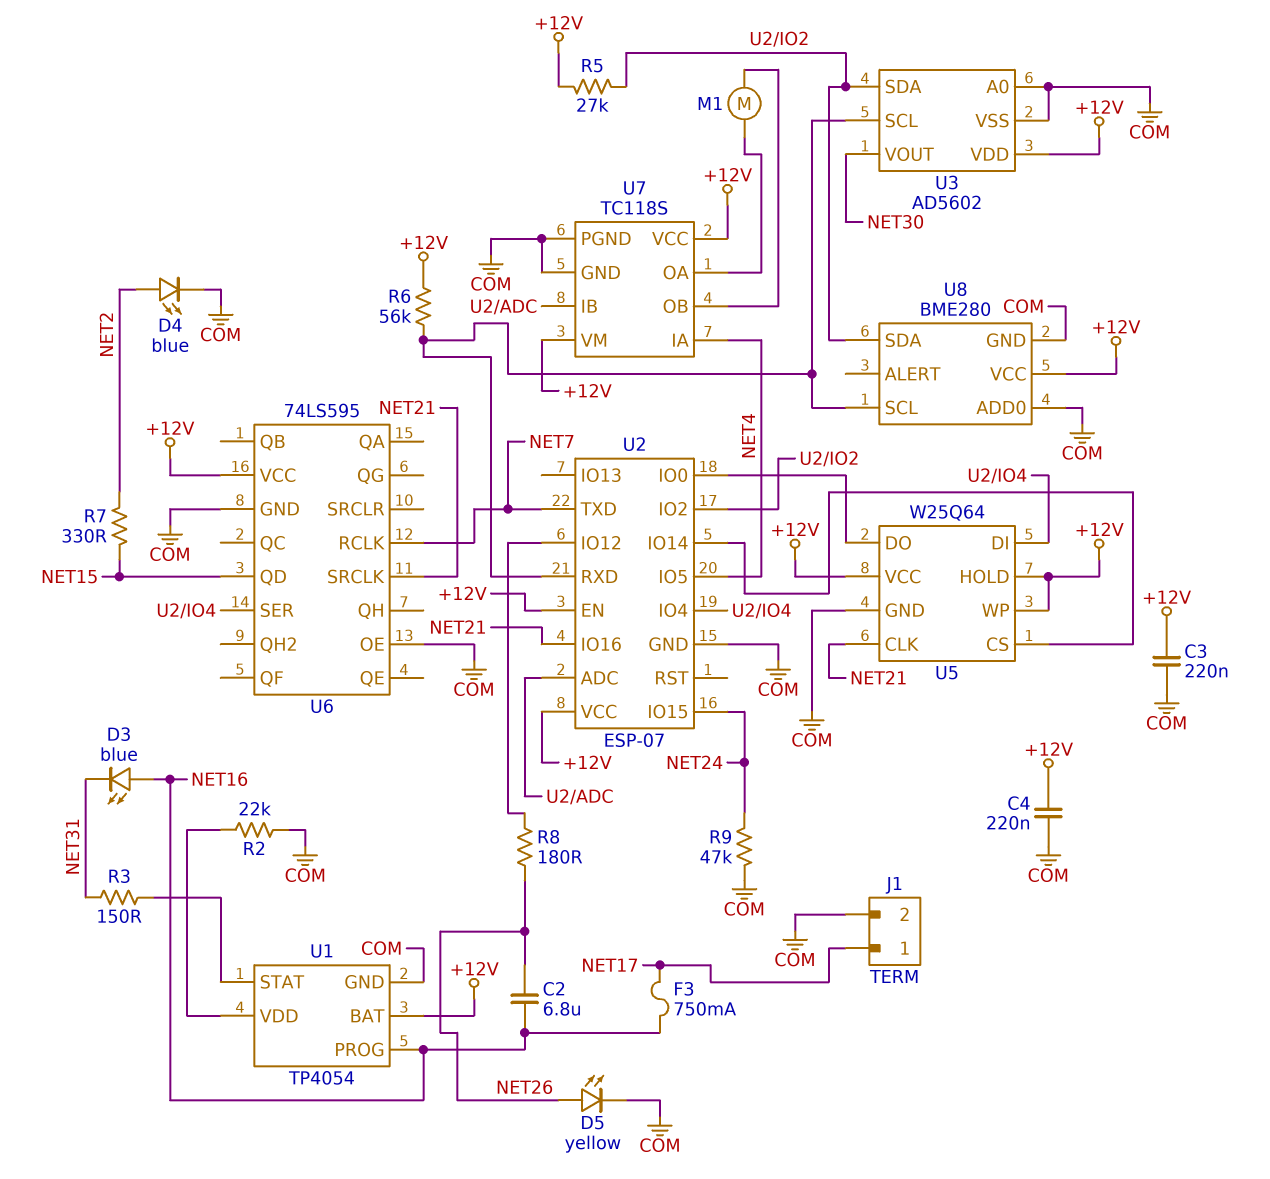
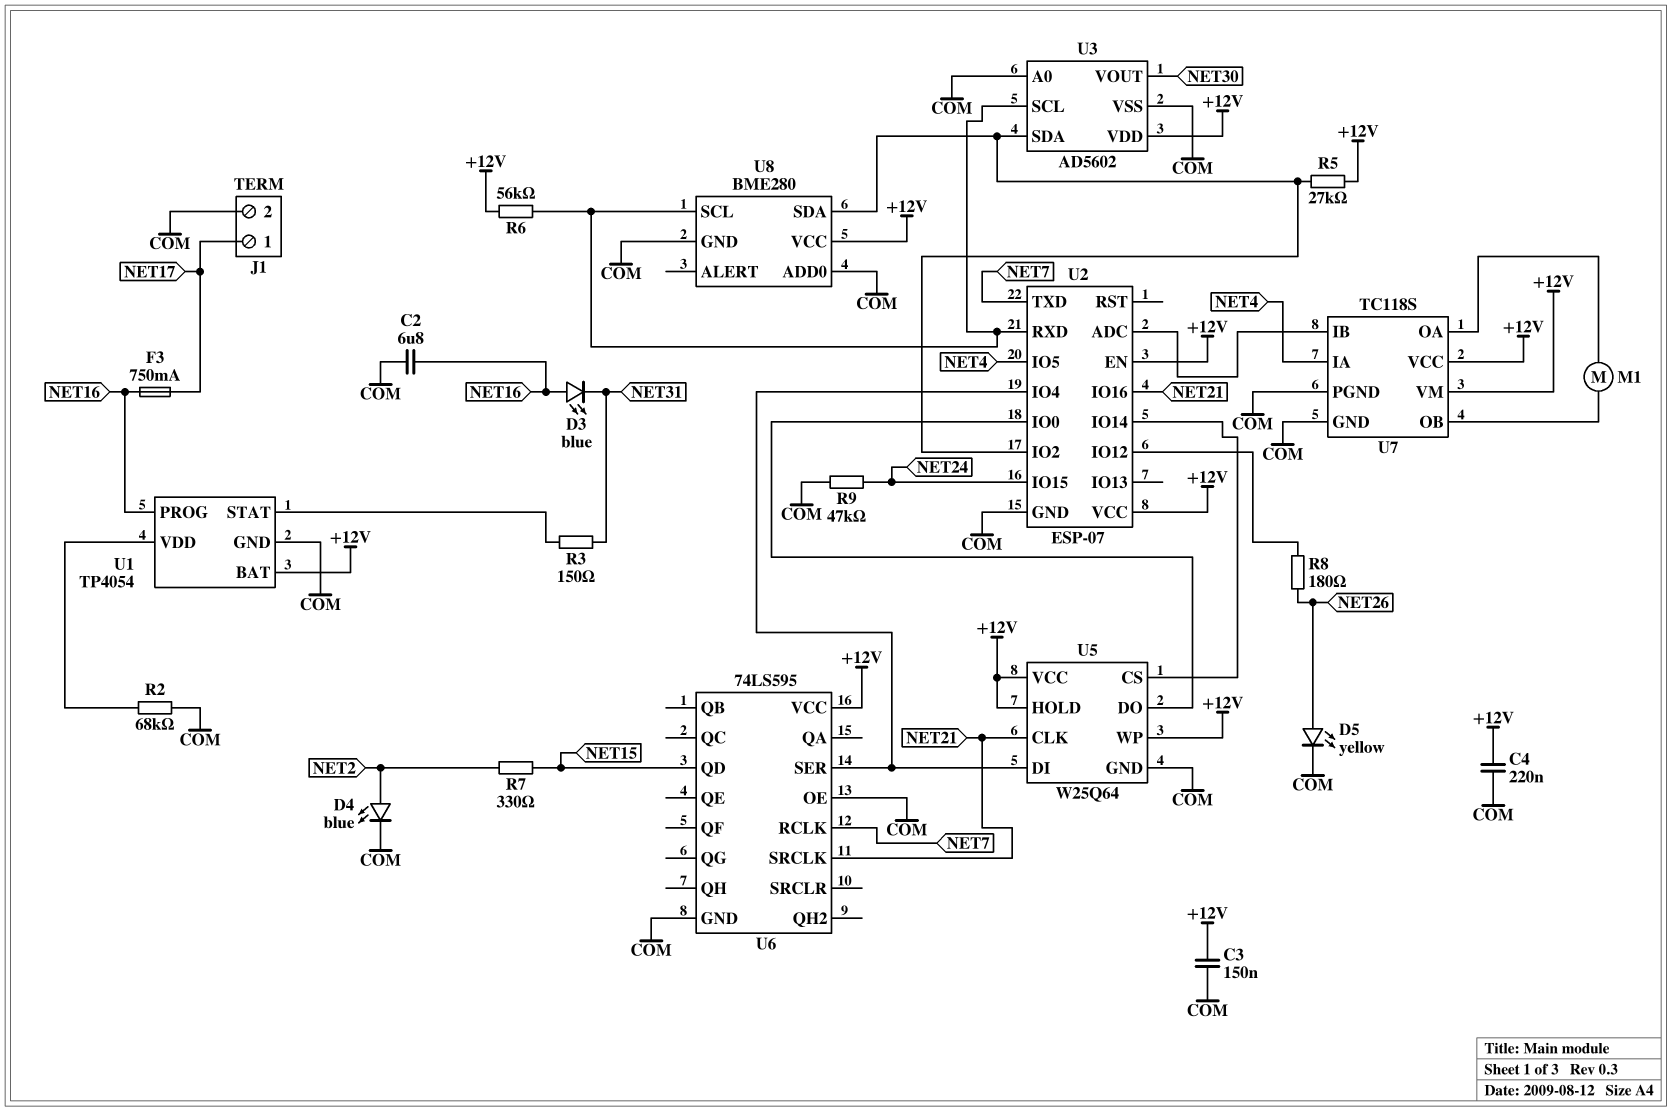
C2: 6.8uF (NET16, NET26) -> 6.8uF (COM, NET16)
C3: 220nF (+12V, COM) -> 150nF (+12V, COM)
R2: 22k (COM, U1/VDD) -> 68k (COM, U1/VDD)

